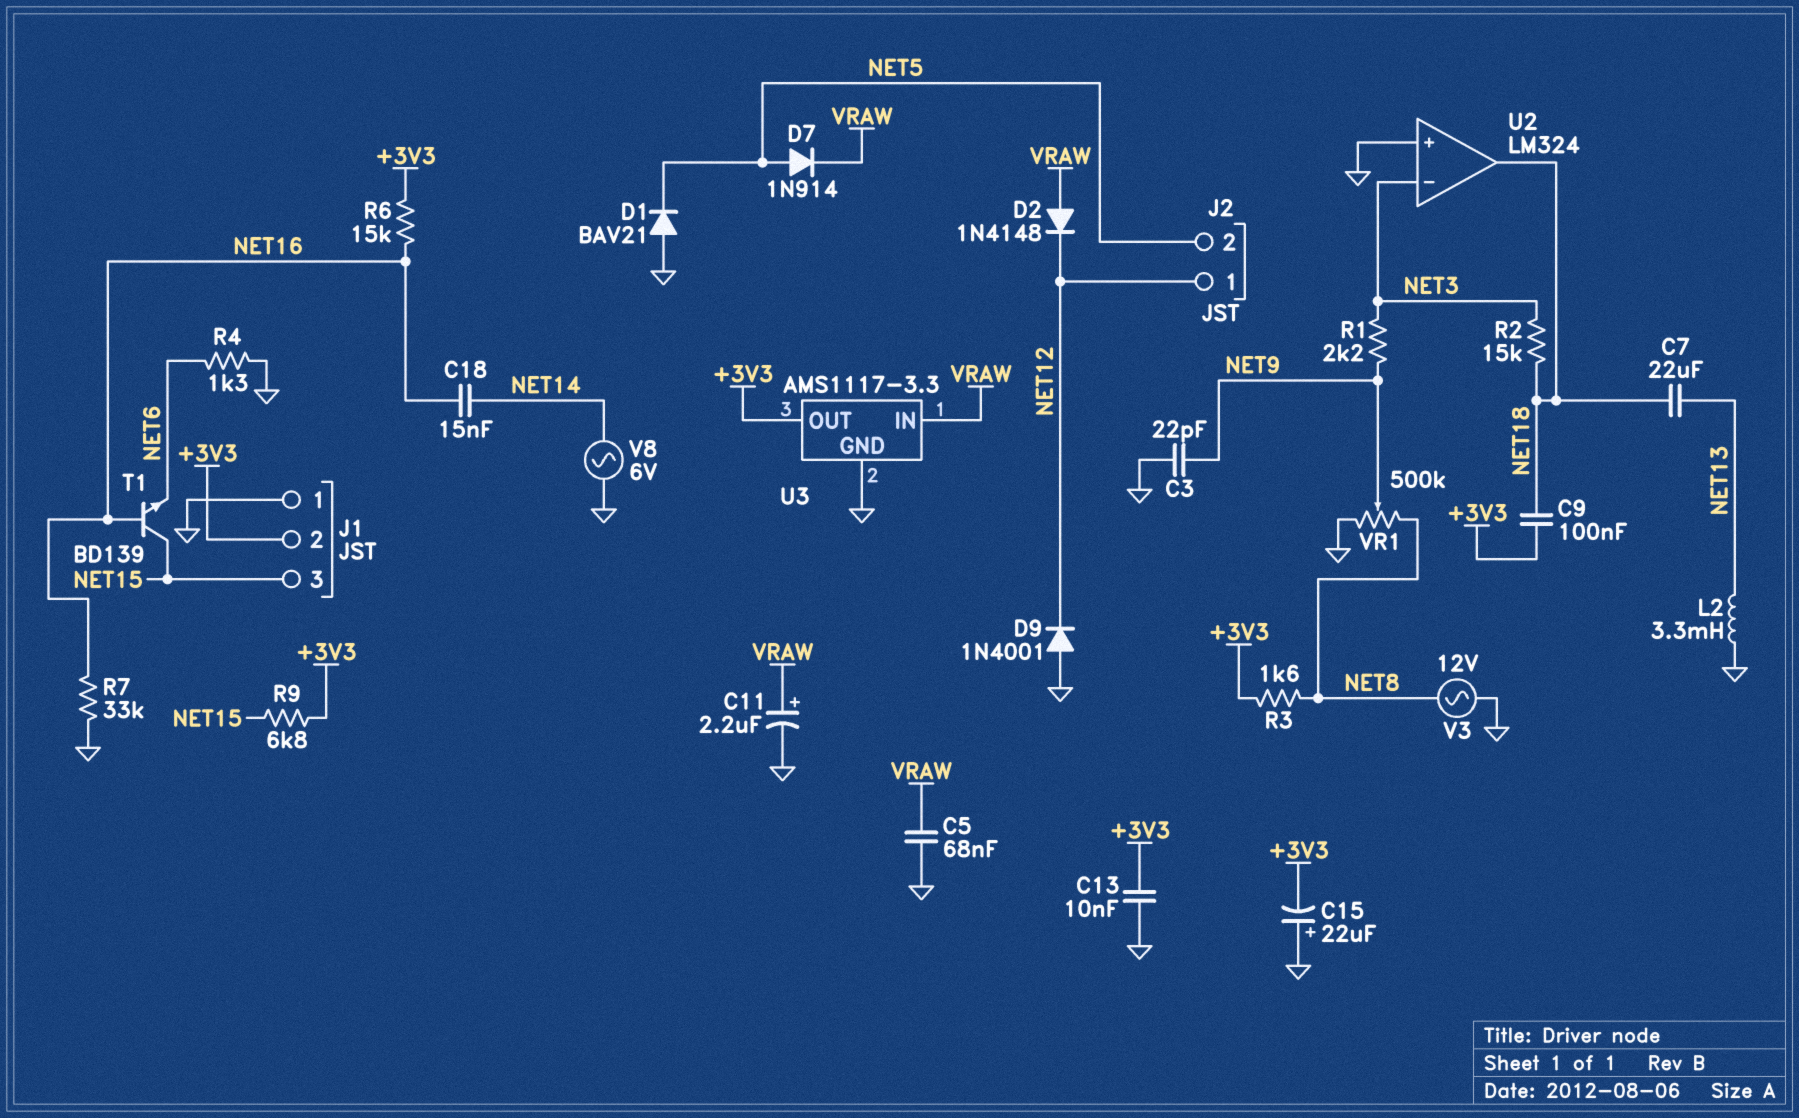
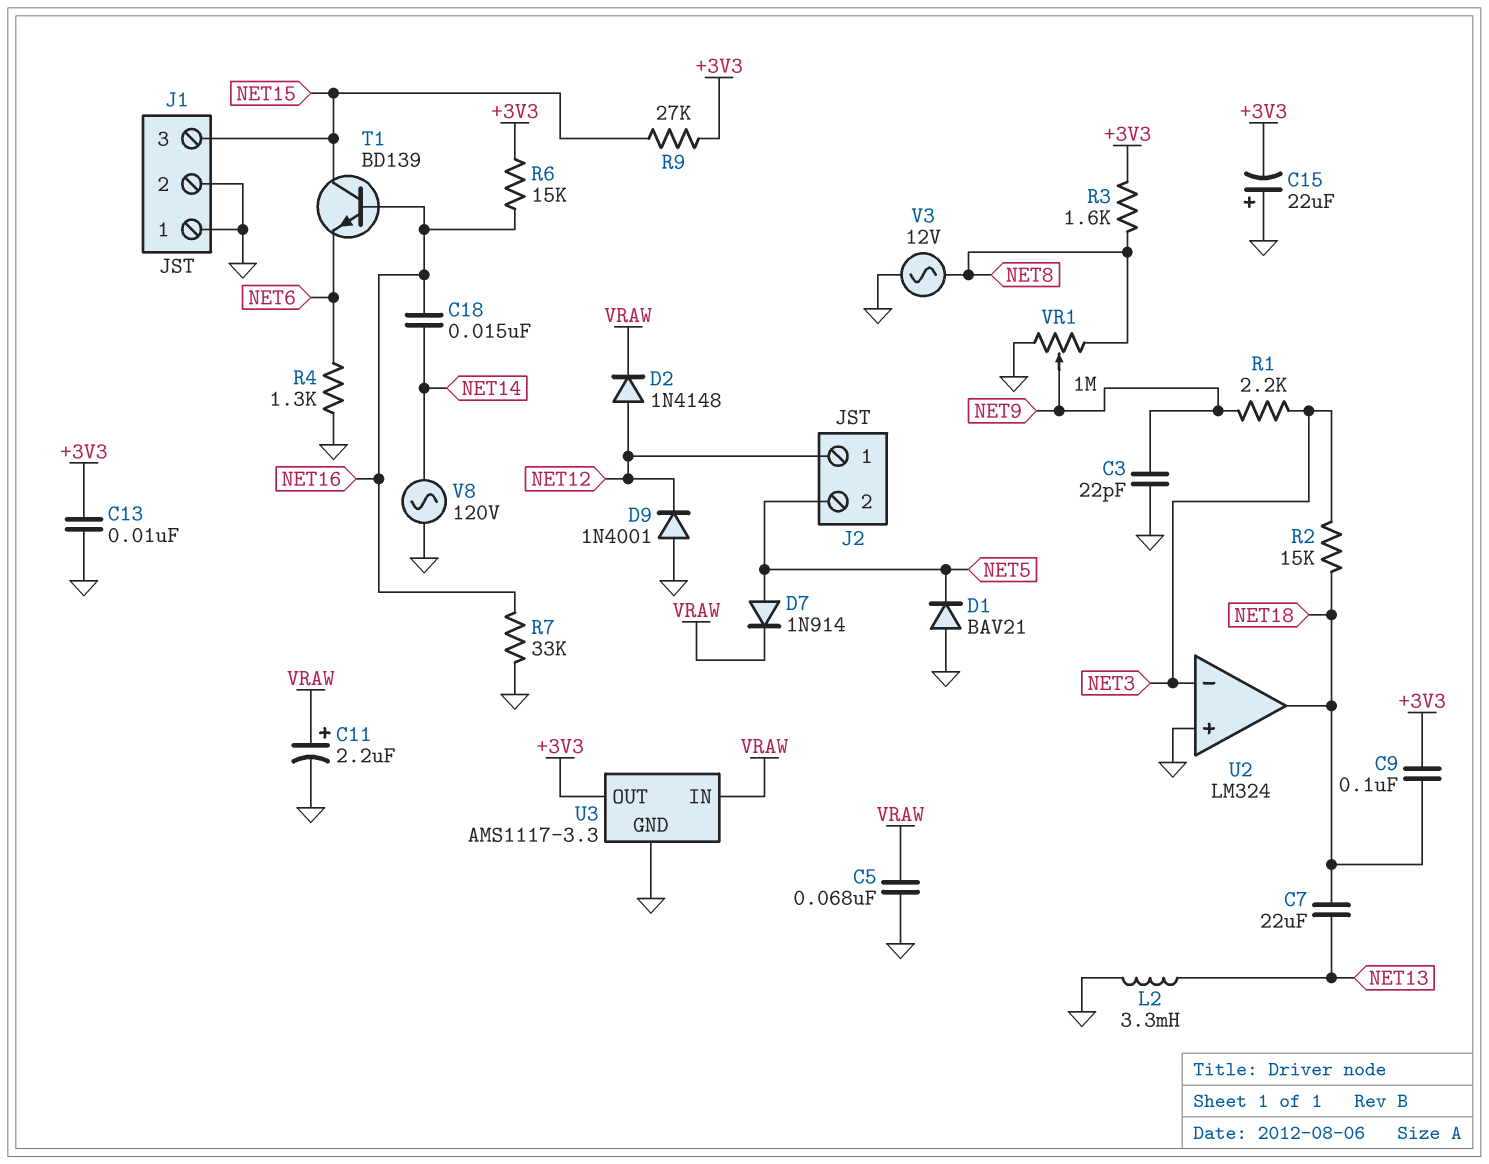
D2: diode 1N4148 (A VRAW, K NET12) -> diode 1N4148 (A NET12, K VRAW)
J1 pin 2: +3V3 -> GND
R9: 6.8k (+3V3, NET15) -> 27k (+3V3, NET15)
V8: AC 6V (GND, NET14) -> AC 120V (GND, NET14)
VR1: 500k (GND, NET8, wiper NET9) -> 1M (GND, NET8, wiper NET9)

